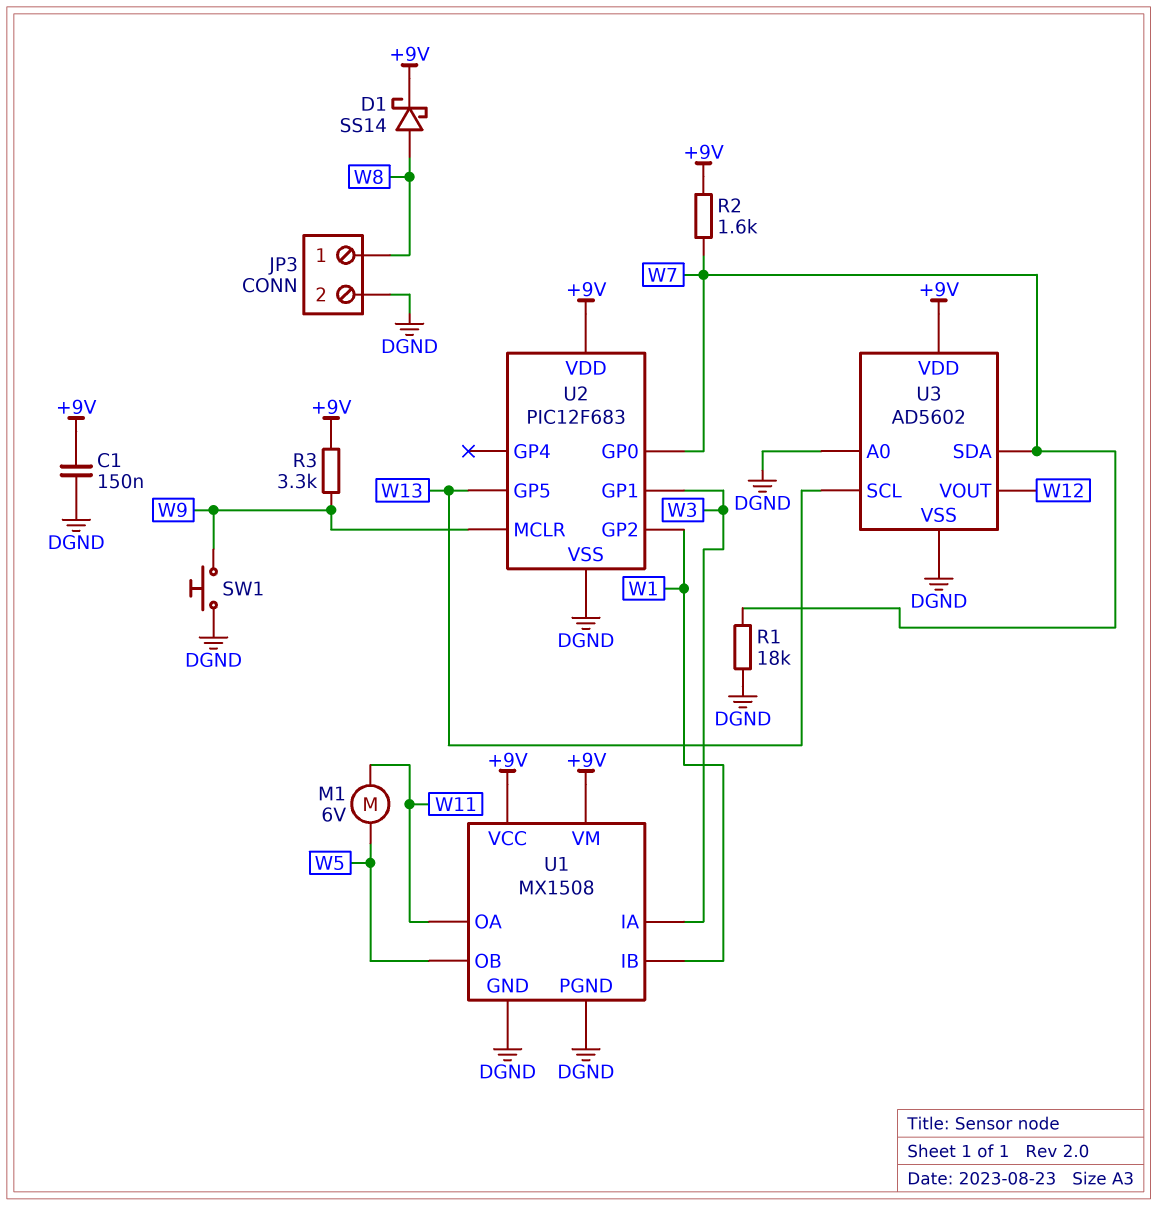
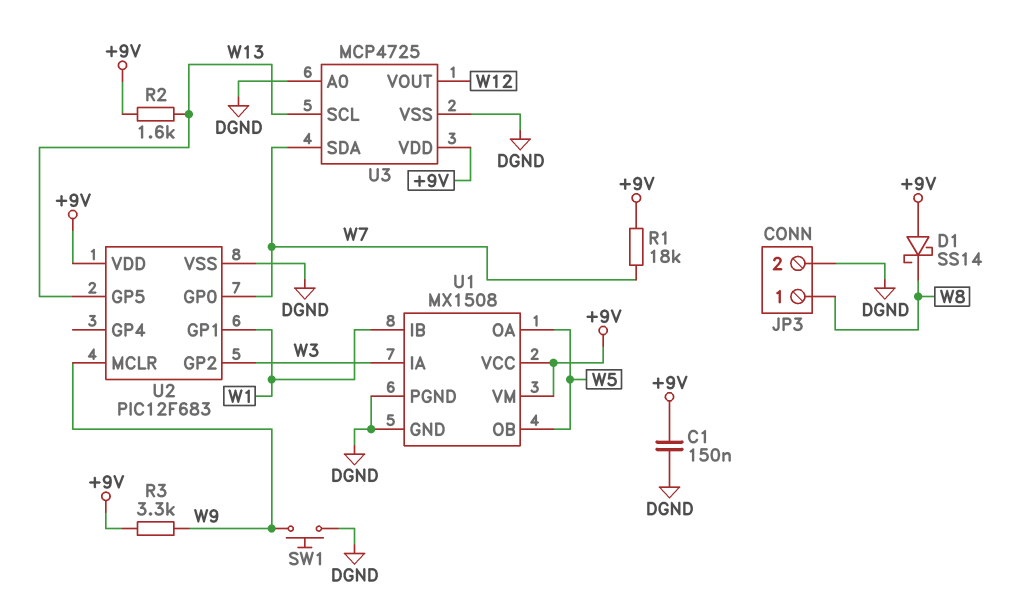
D1: schottky SS14 (A W8, K +9V) -> schottky SS14 (A +9V, K W8)
M1: motor 6V (W5, W11) -> none
R1: 18k (DGND, W7) -> 18k (+9V, W7)
R2: 1.6k (+9V, W7) -> 1.6k (+9V, W13)
U1 pin OA: W11 -> W5
U2 pin GP1: W3 -> W1
U2 pin GP2: W1 -> W3
U3: AD5602 -> MCP4725

